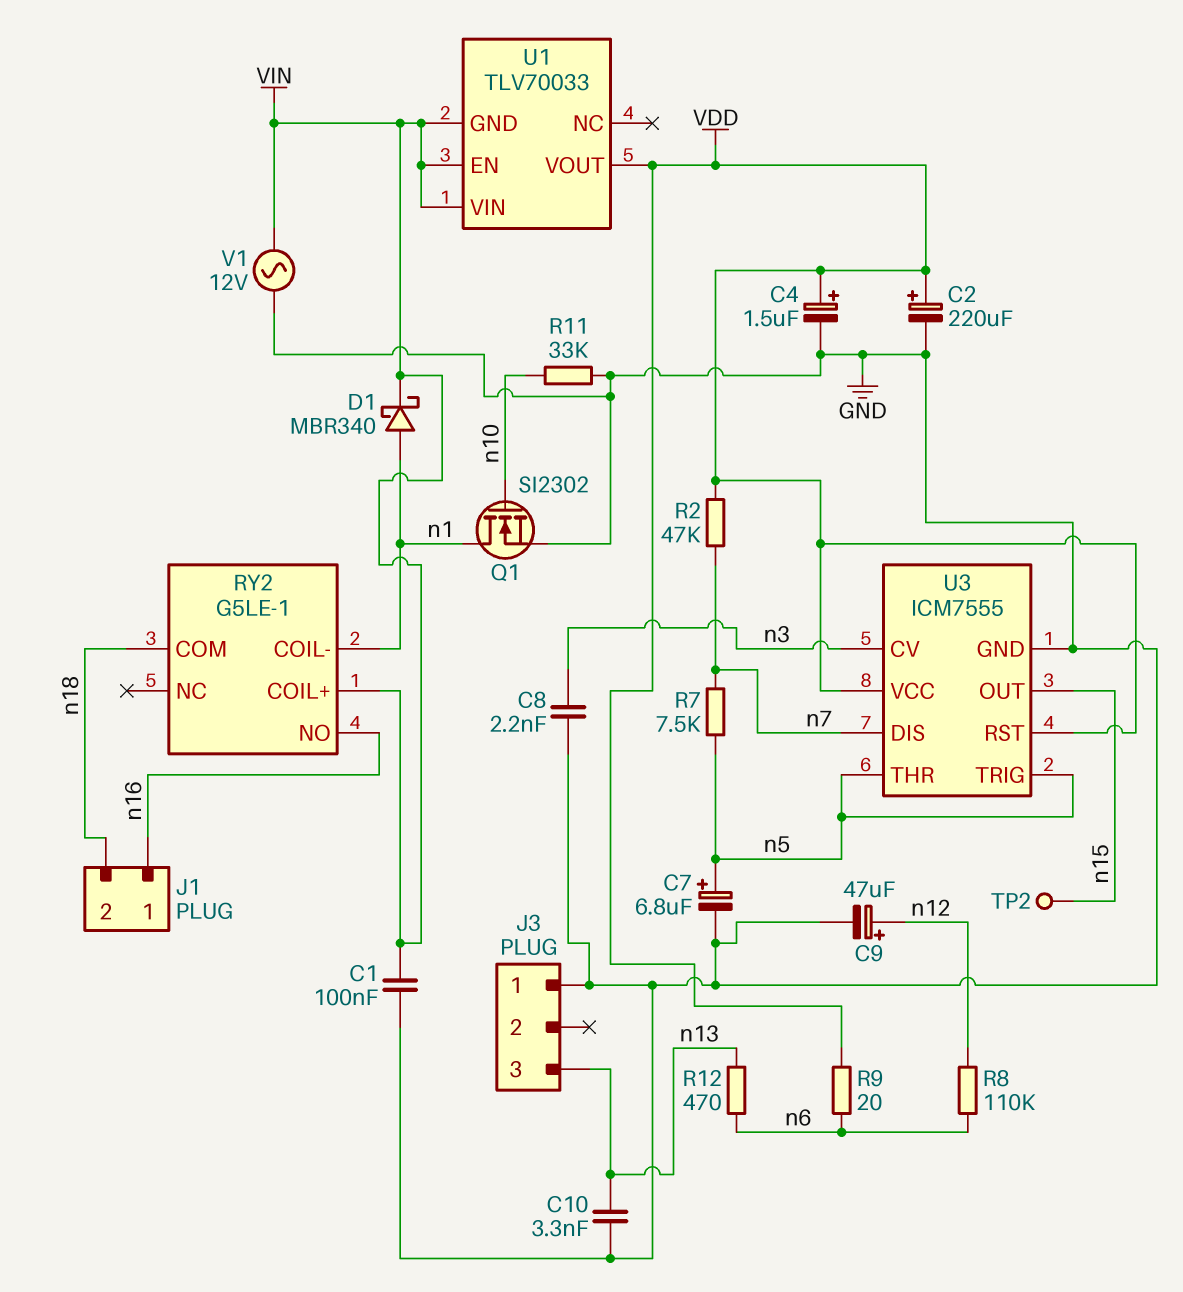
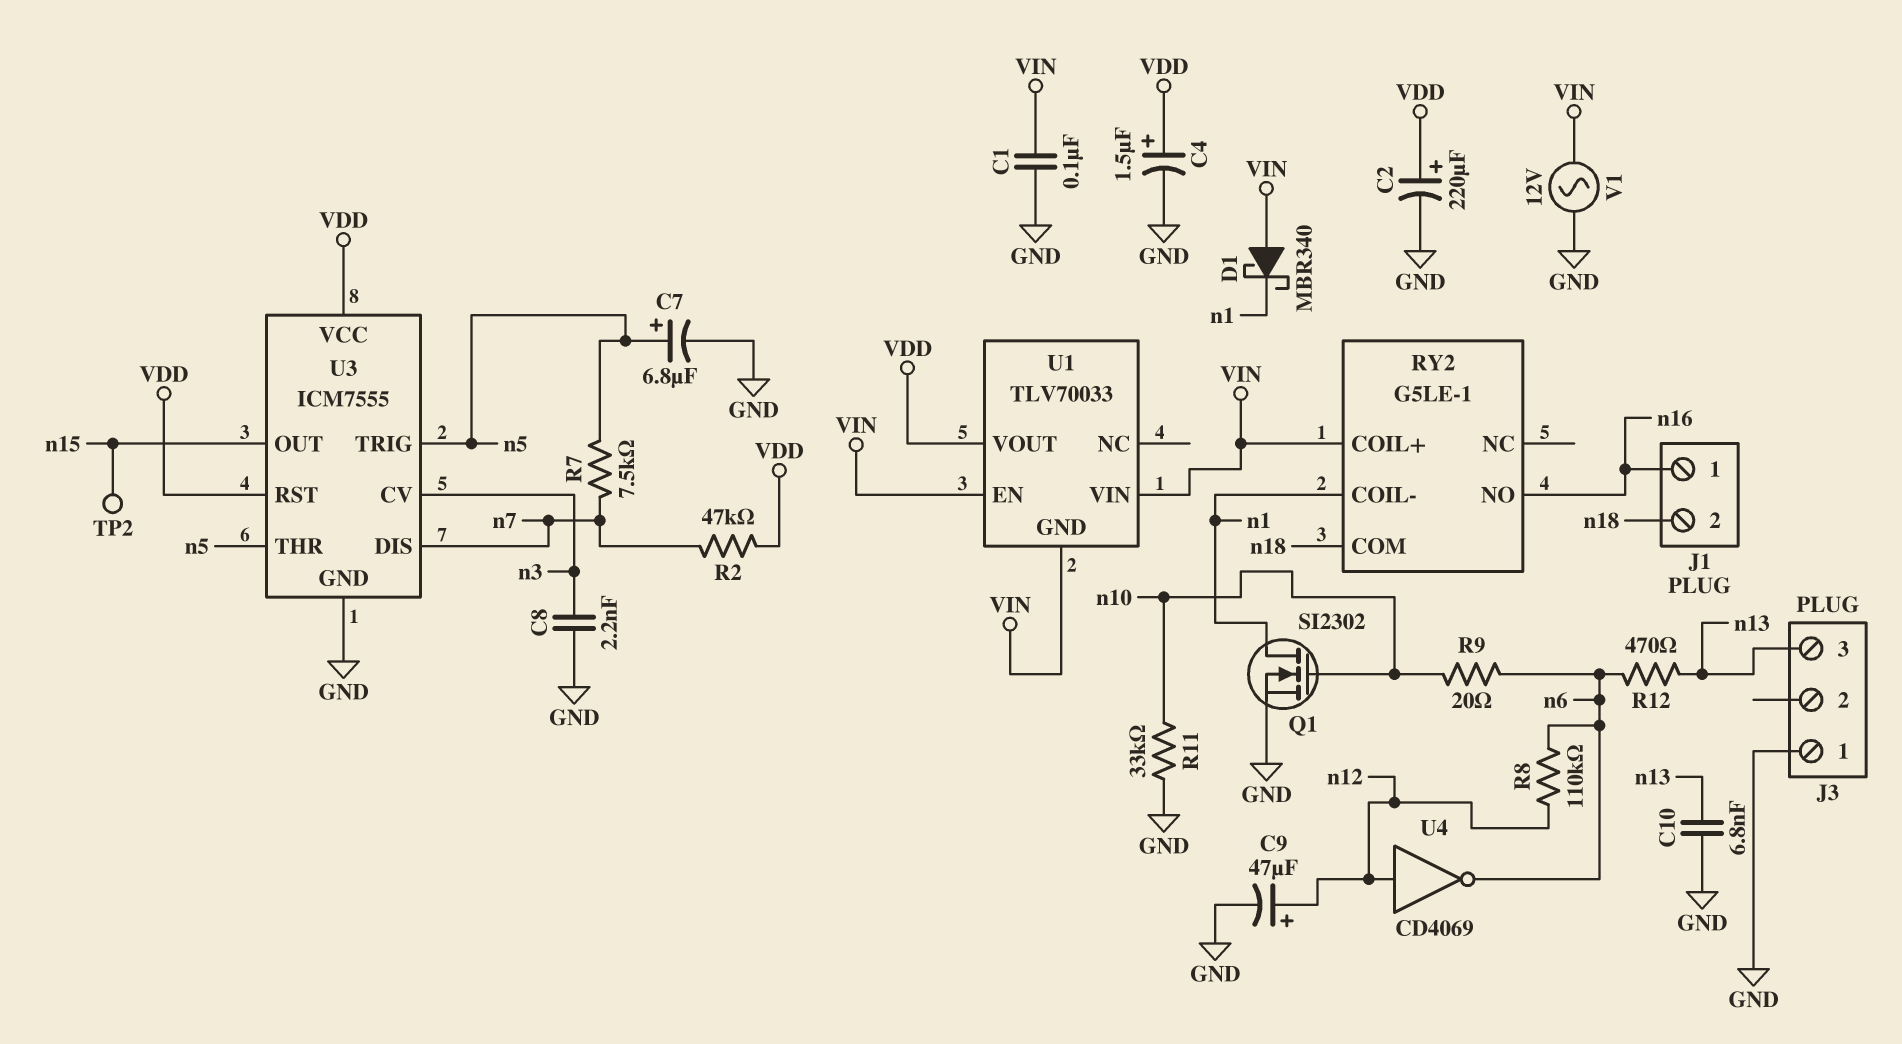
C10: 3.3nF (GND, n13) -> 6.8nF (GND, n13)
D1: schottky MBR340 (A n1, K VIN) -> schottky MBR340 (A VIN, K n1)
R9: 20 (VDD, n6) -> 20 (n6, n10)
U4: none -> NOT CD4069 (in n12, out n6)

